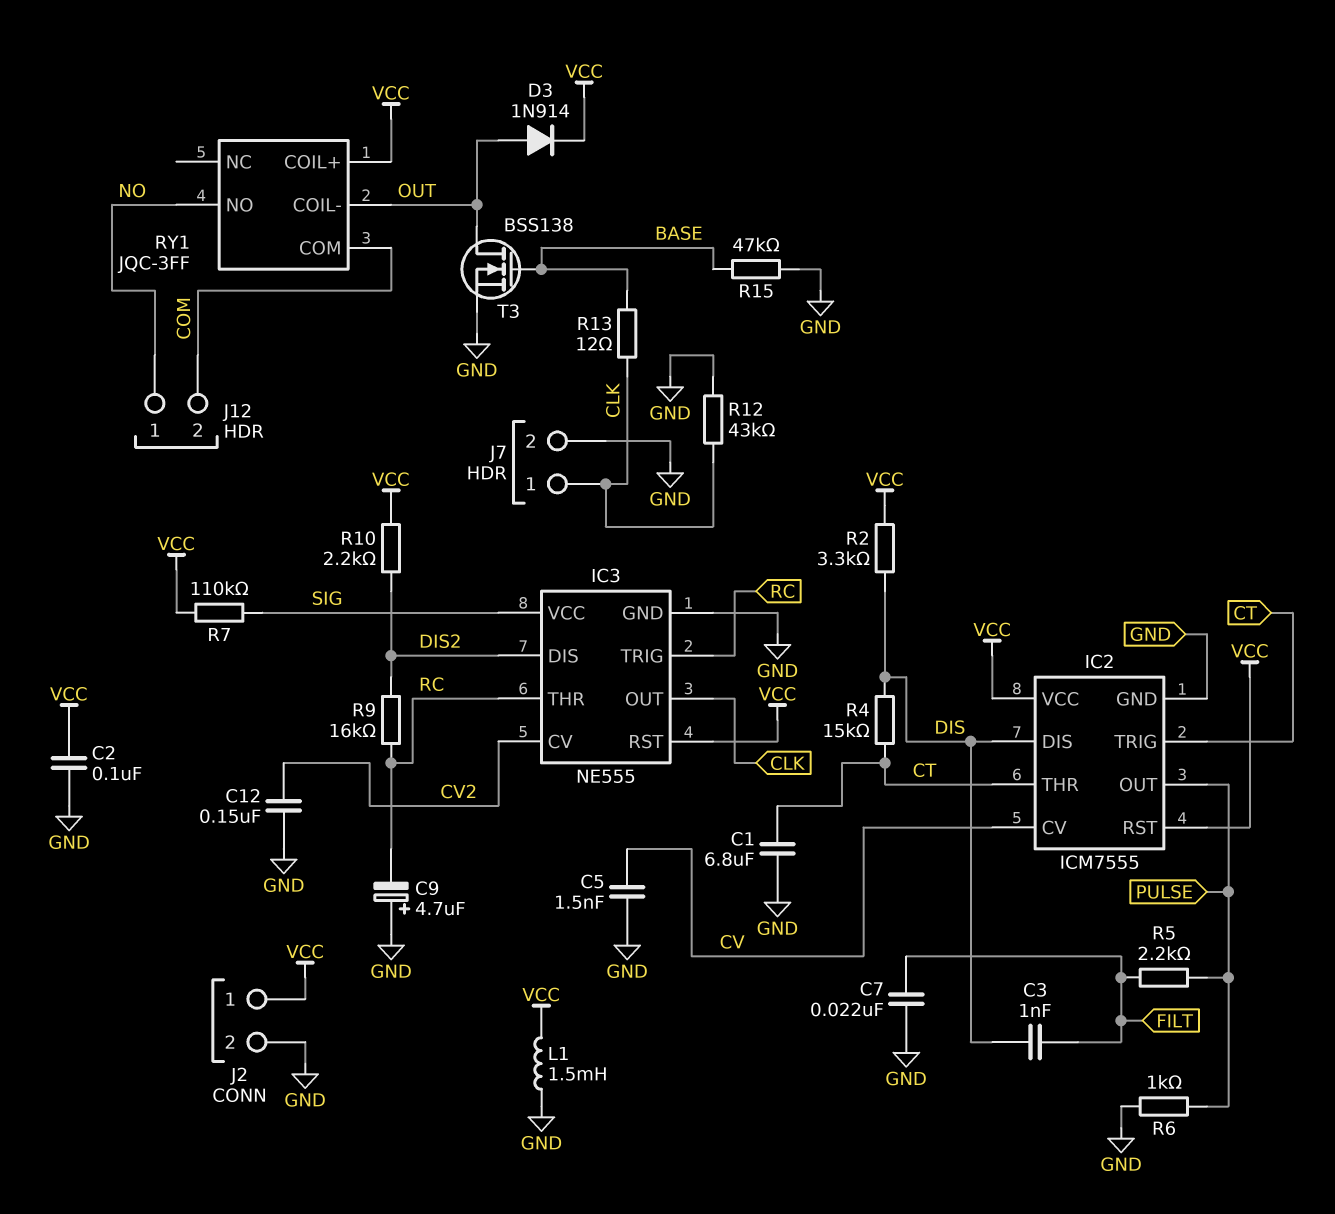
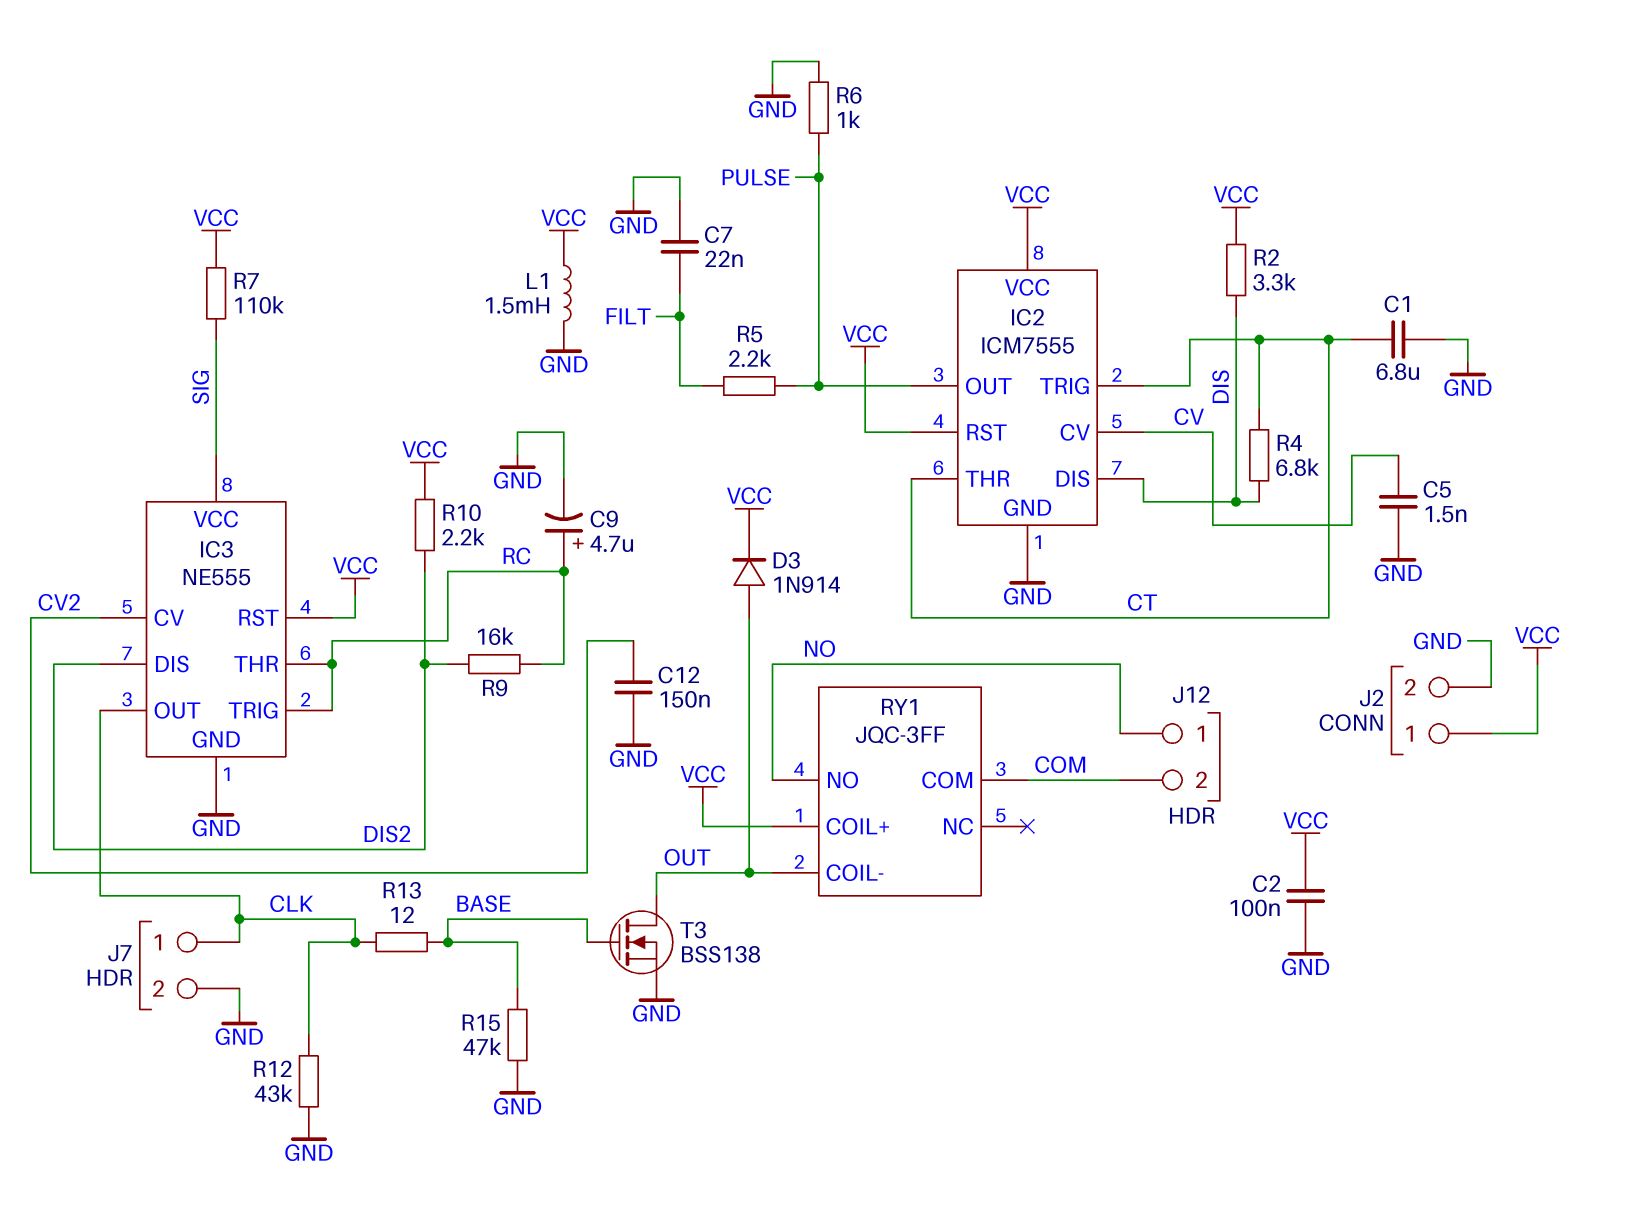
C3: 1nF (DIS, FILT) -> none
C9: 4.7uF (plus GND, minus RC) -> 4.7uF (plus RC, minus GND)
R4: 15k (CT, DIS) -> 6.8k (CT, DIS)

